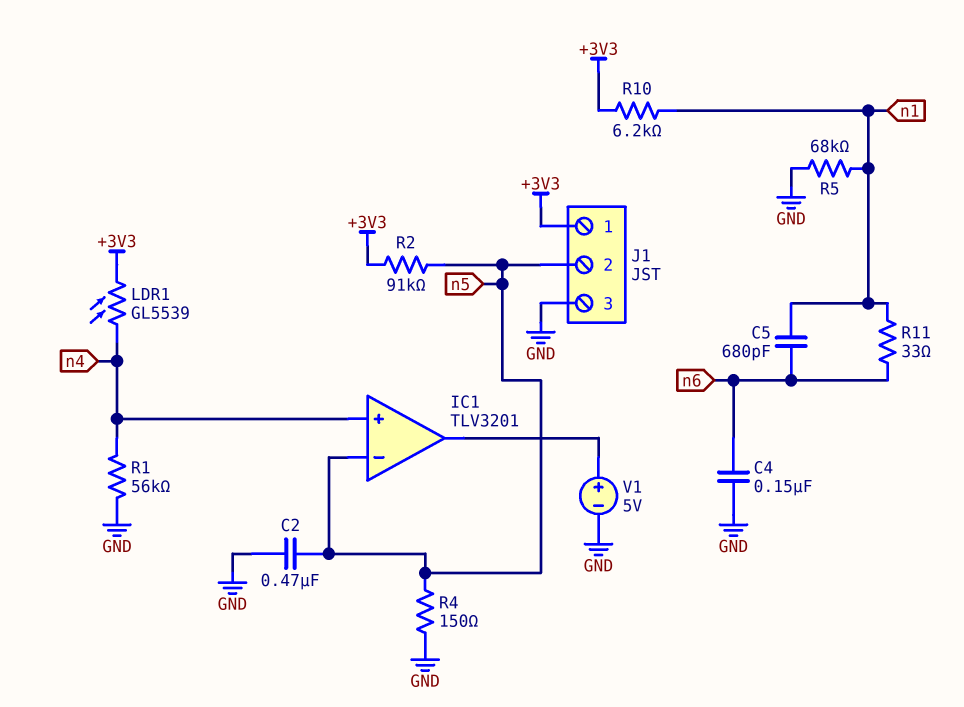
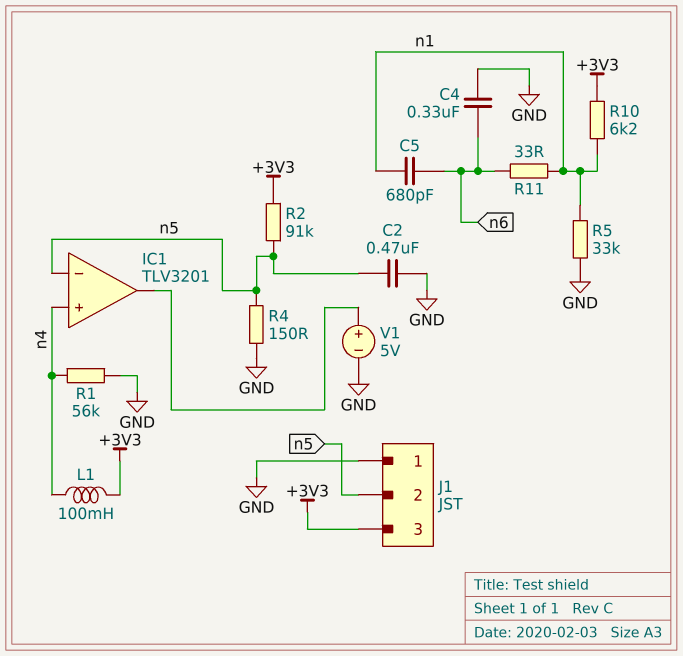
C4: 150nF (GND, n6) -> 330nF (GND, n6)
J1 pin 1: +3V3 -> GND
J1 pin 3: GND -> +3V3
L1: none -> 100mH (+3V3, n4)
LDR1: GL5539 (+3V3, n4) -> none
R5: 68k (GND, n1) -> 33k (GND, n1)

